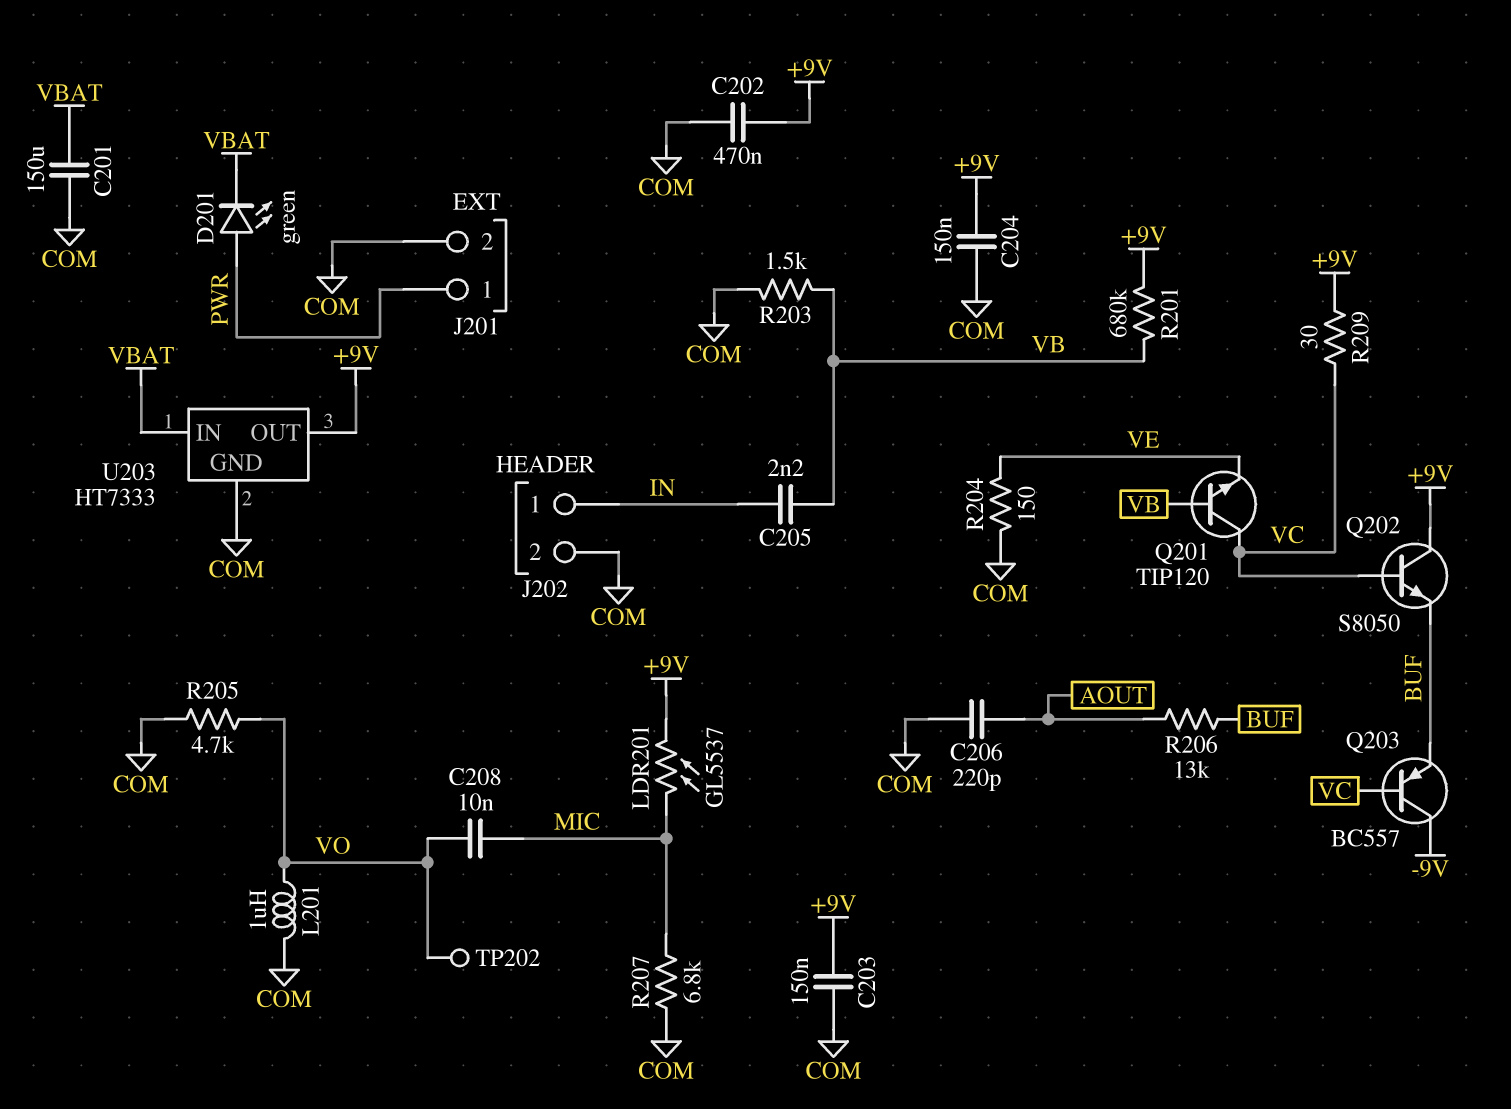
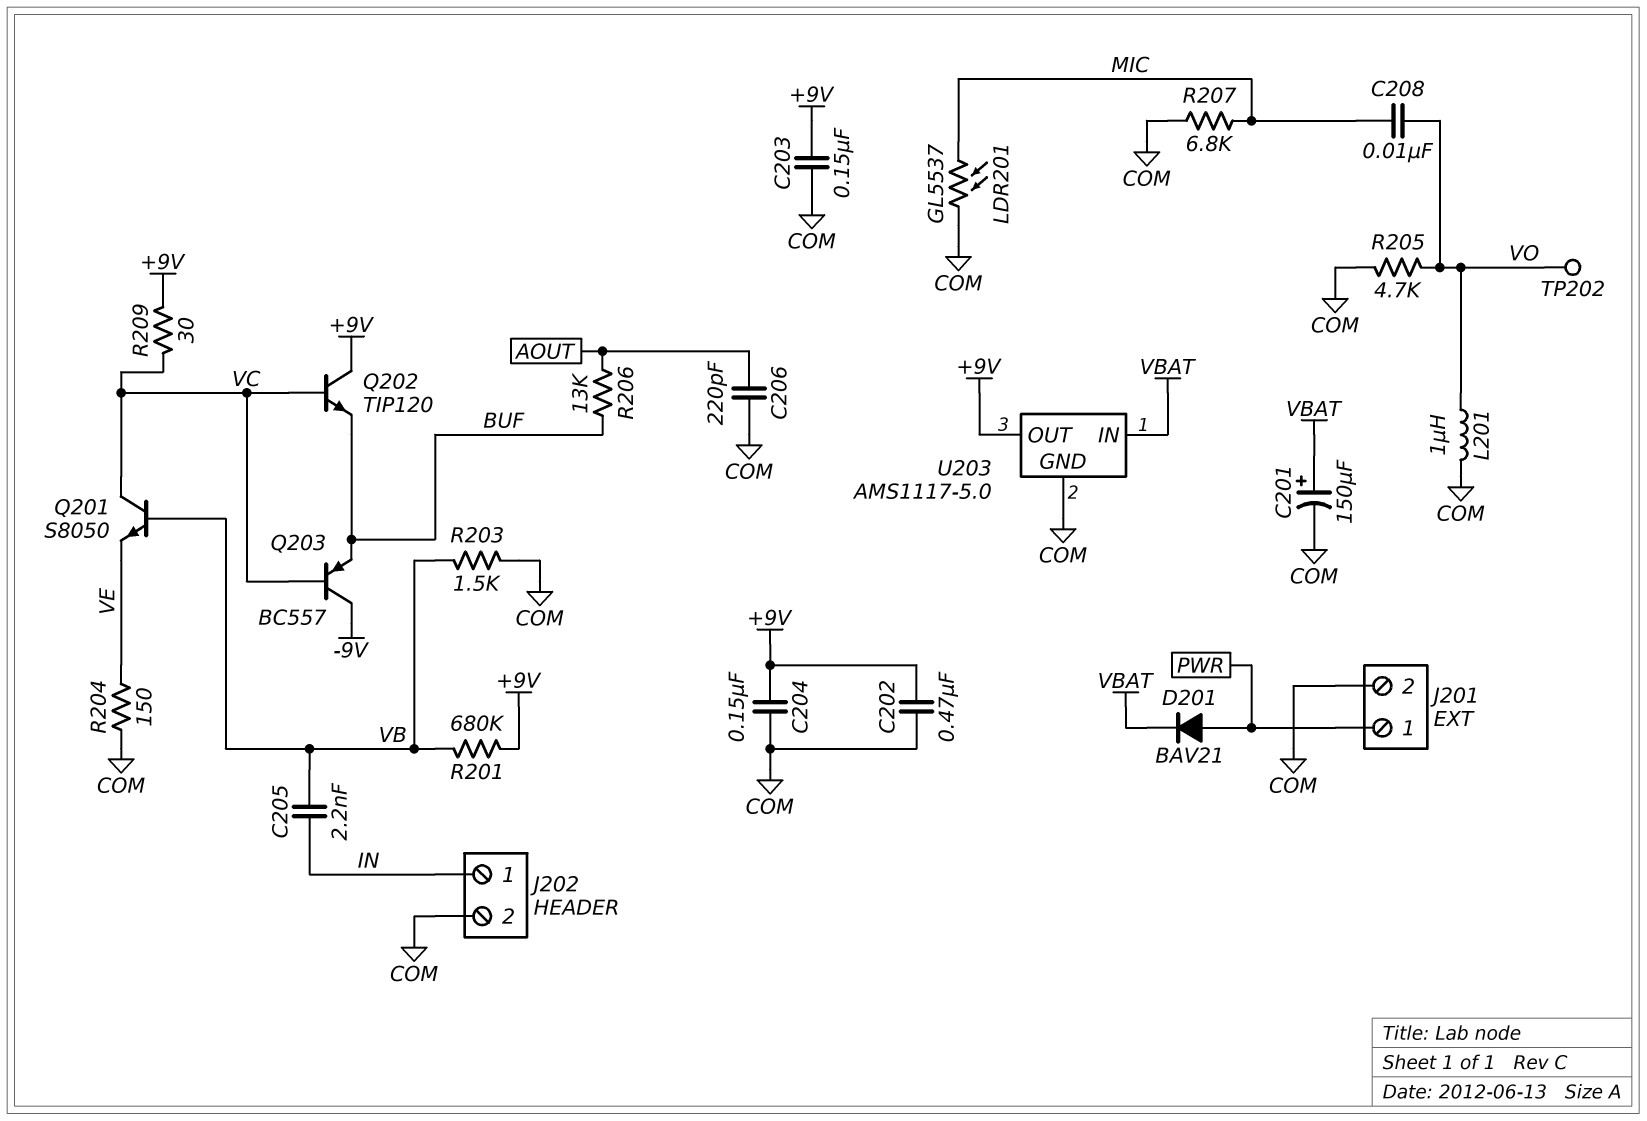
C201: 150uF (COM, VBAT) -> 150uF (plus VBAT, minus COM)
D201: LED green (A PWR, K VBAT) -> diode BAV21 (A PWR, K VBAT)
LDR201: GL5537 (+9V, MIC) -> GL5537 (COM, MIC)
Q201: NPN TIP120 (B VB, C VC, E VE) -> NPN S8050 (B VB, C VC, E VE)
Q202: NPN S8050 (B VC, C +9V, E BUF) -> NPN TIP120 (B VC, C +9V, E BUF)
U203: HT7333 -> AMS1117-5.0

